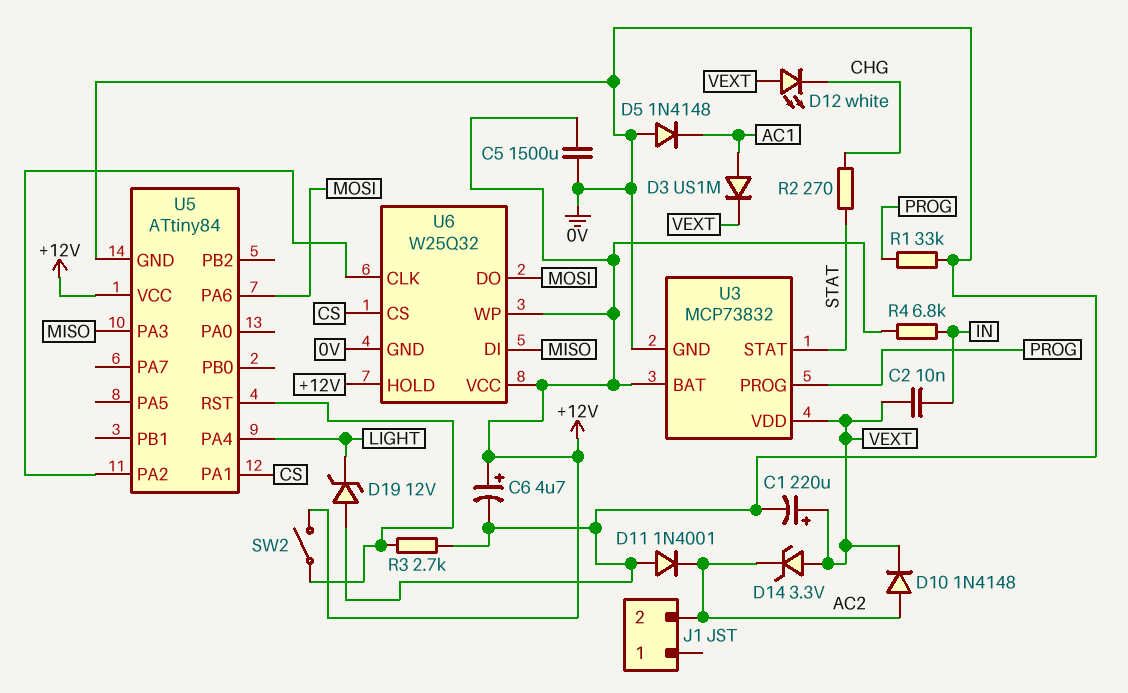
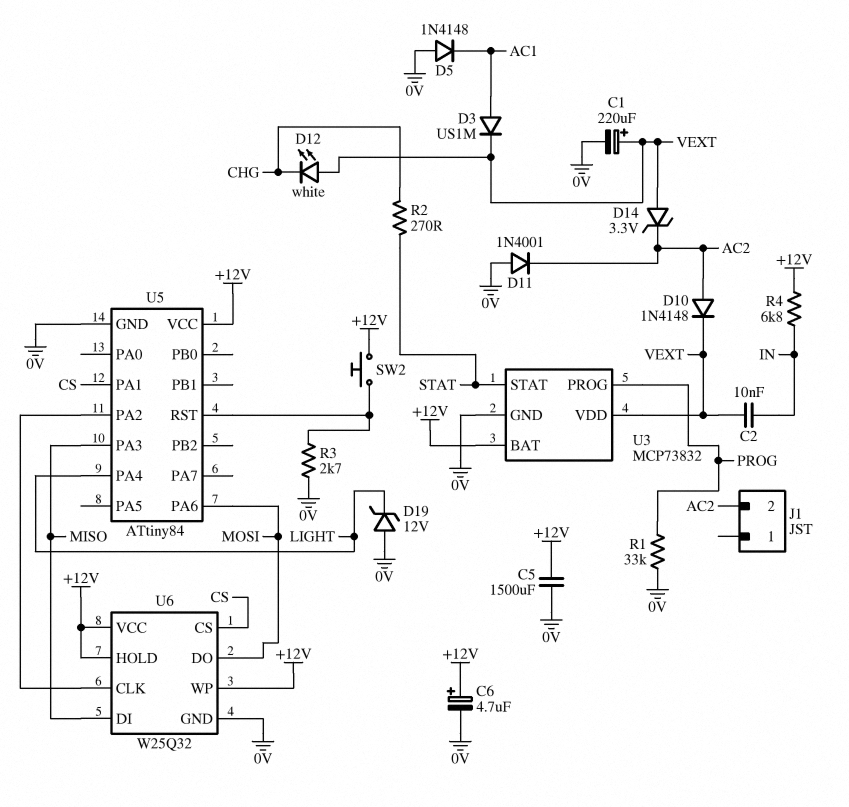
SW2: switch (+12V, U5/RST) -> button (+12V, U5/RST)

